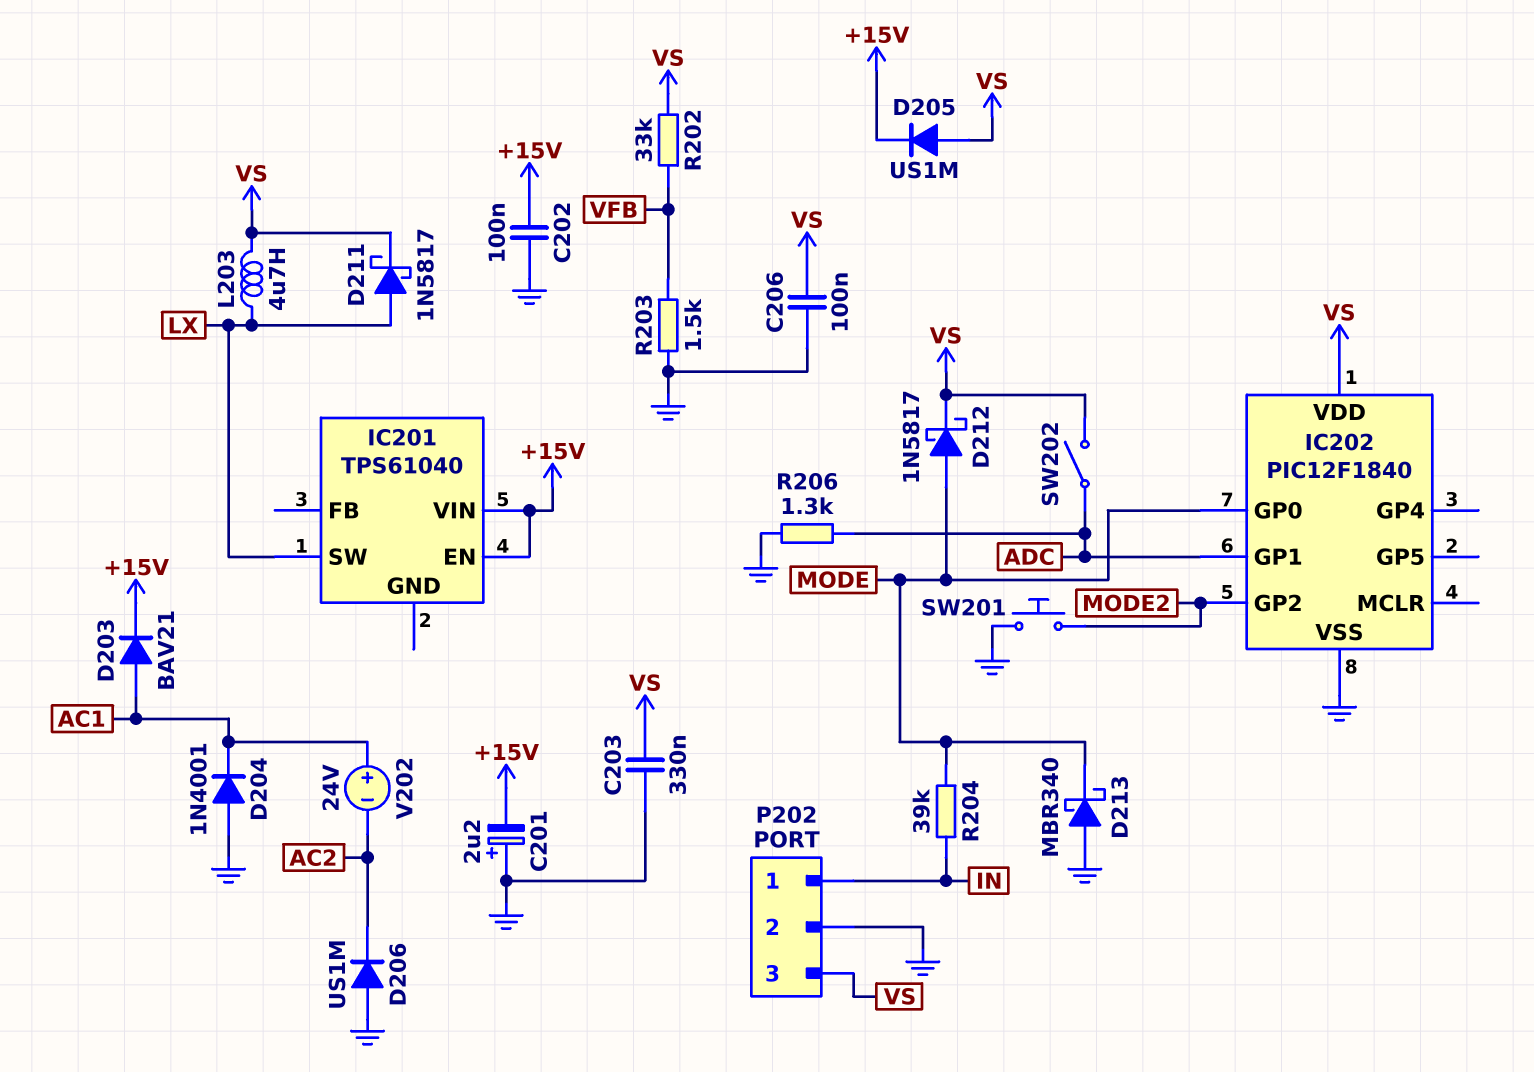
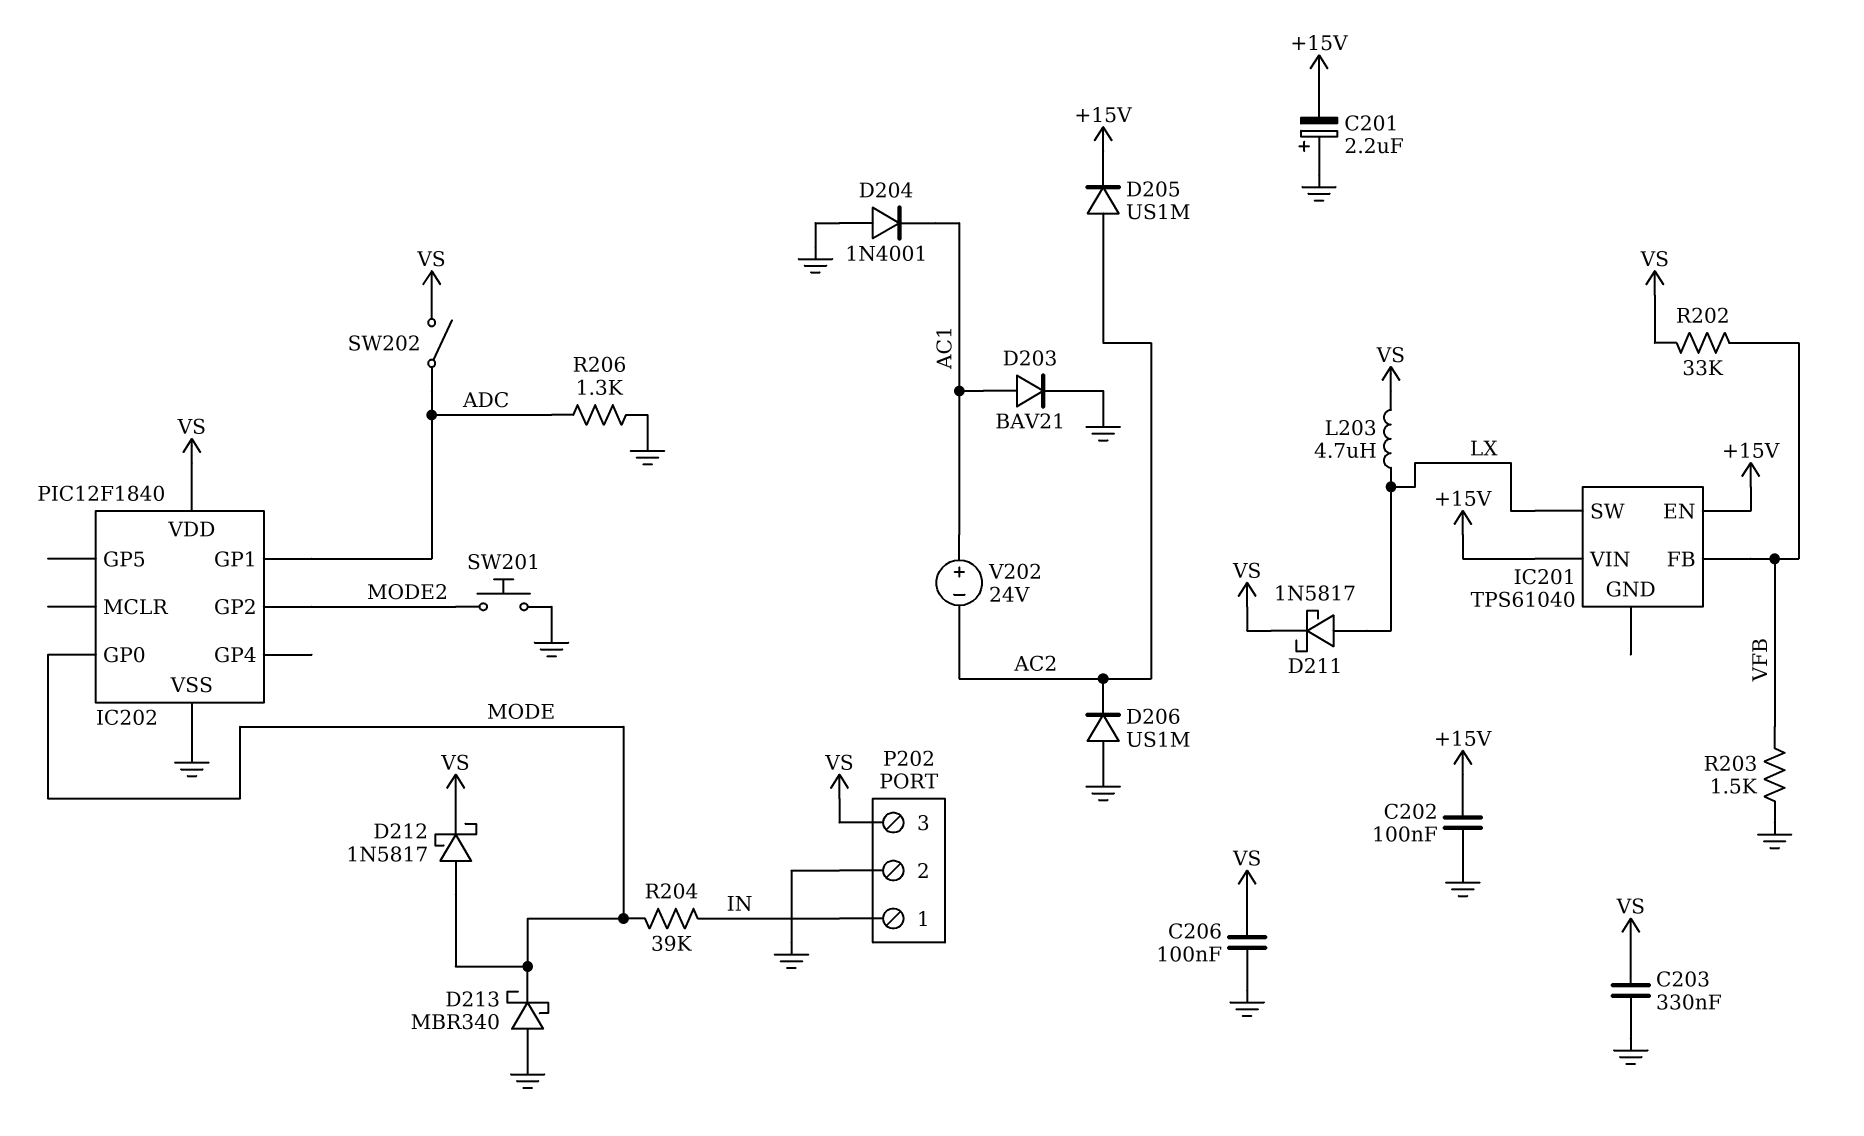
D203: diode BAV21 (A AC1, K +15V) -> diode BAV21 (A AC1, K GND)
D205: diode US1M (A VS, K +15V) -> diode US1M (A AC2, K +15V)
IC201 pin FB: none -> VFB

